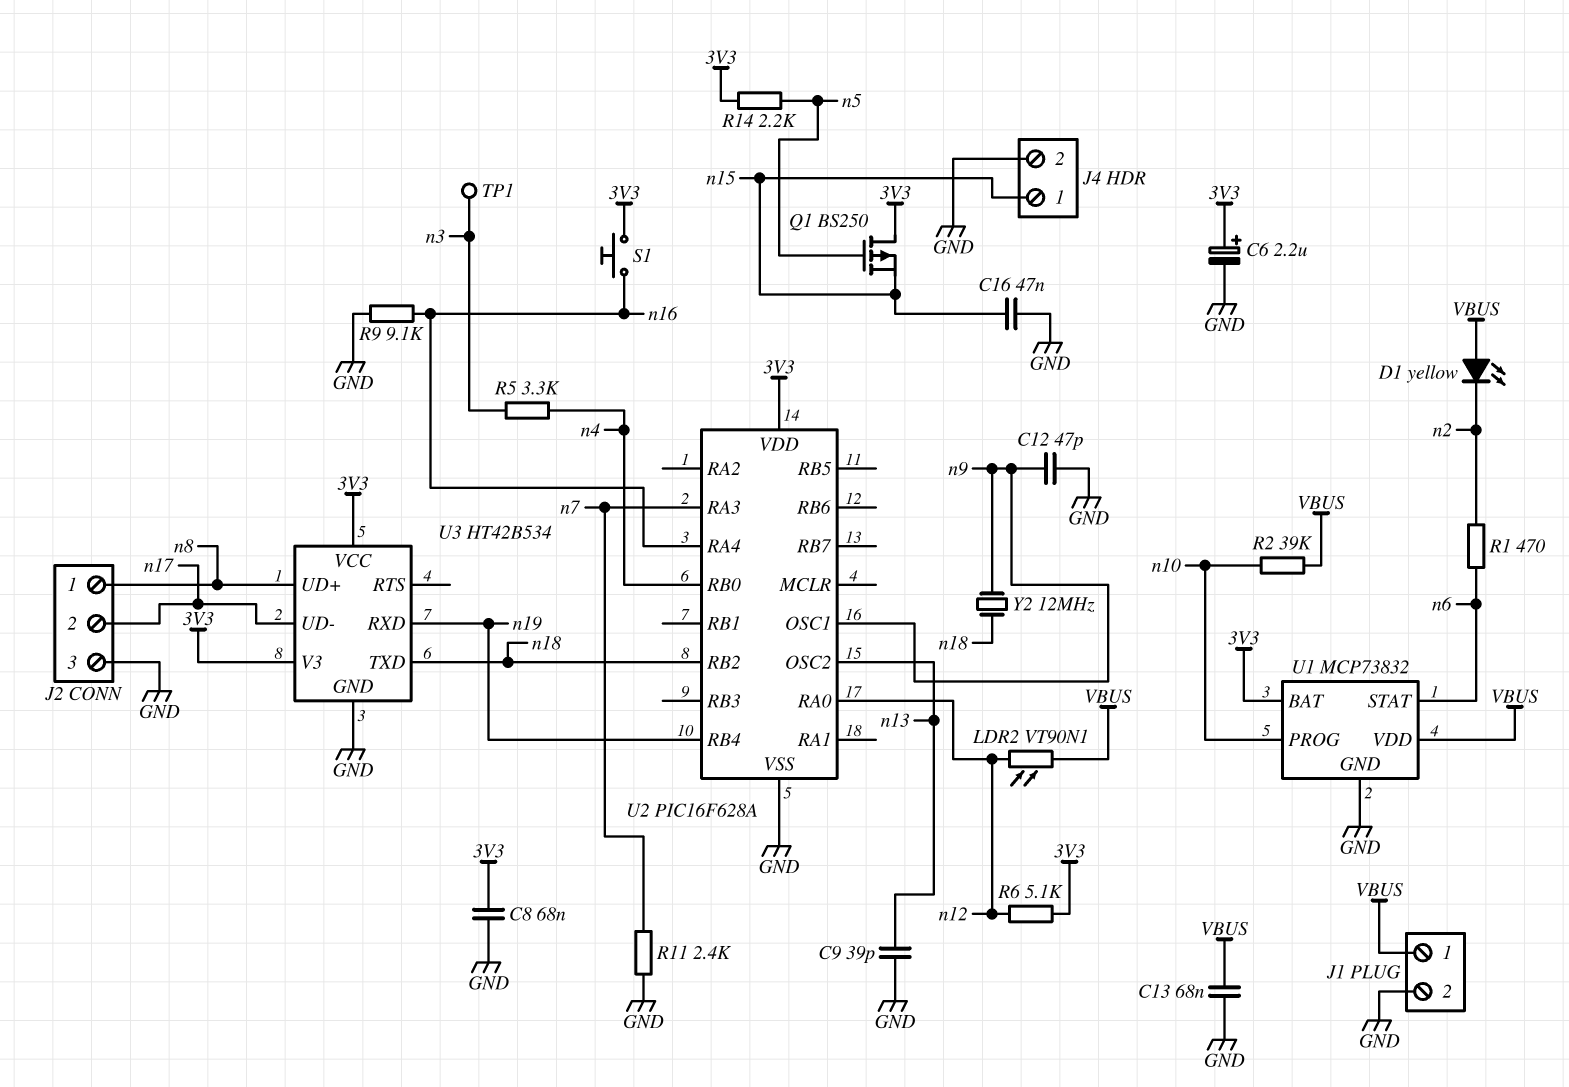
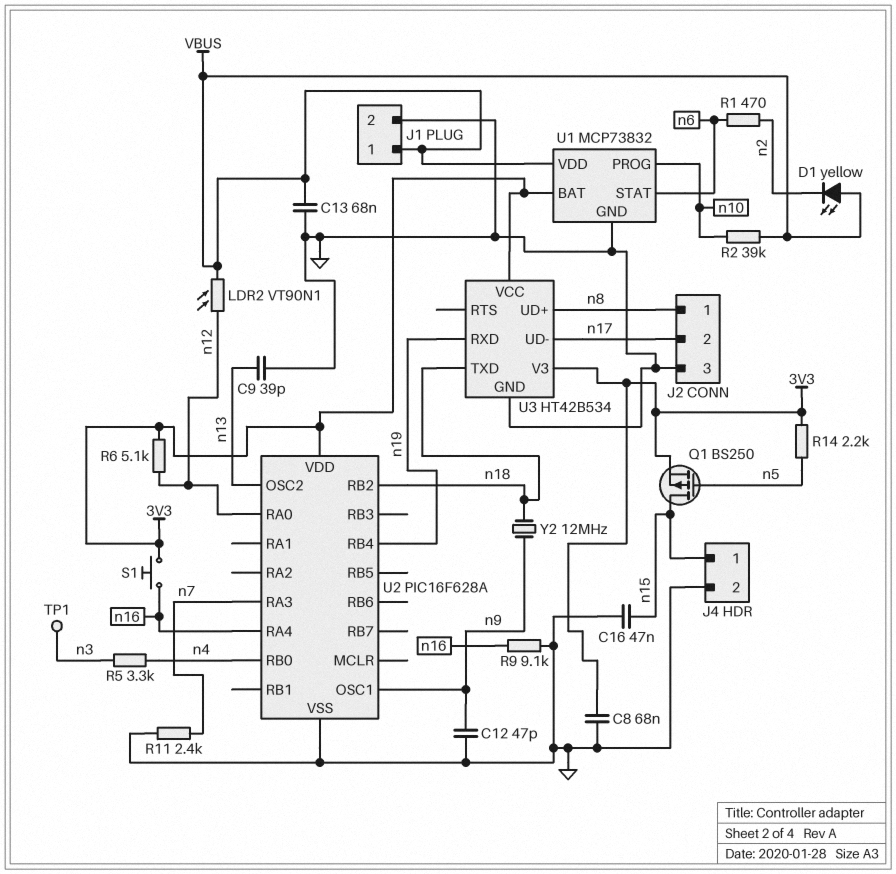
C6: 2.2uF (plus 3V3, minus GND) -> none
Q1: PMOS BS250 (G n5, D 3V3, S n15) -> PMOS BS250 (G n5, D n15, S 3V3)

